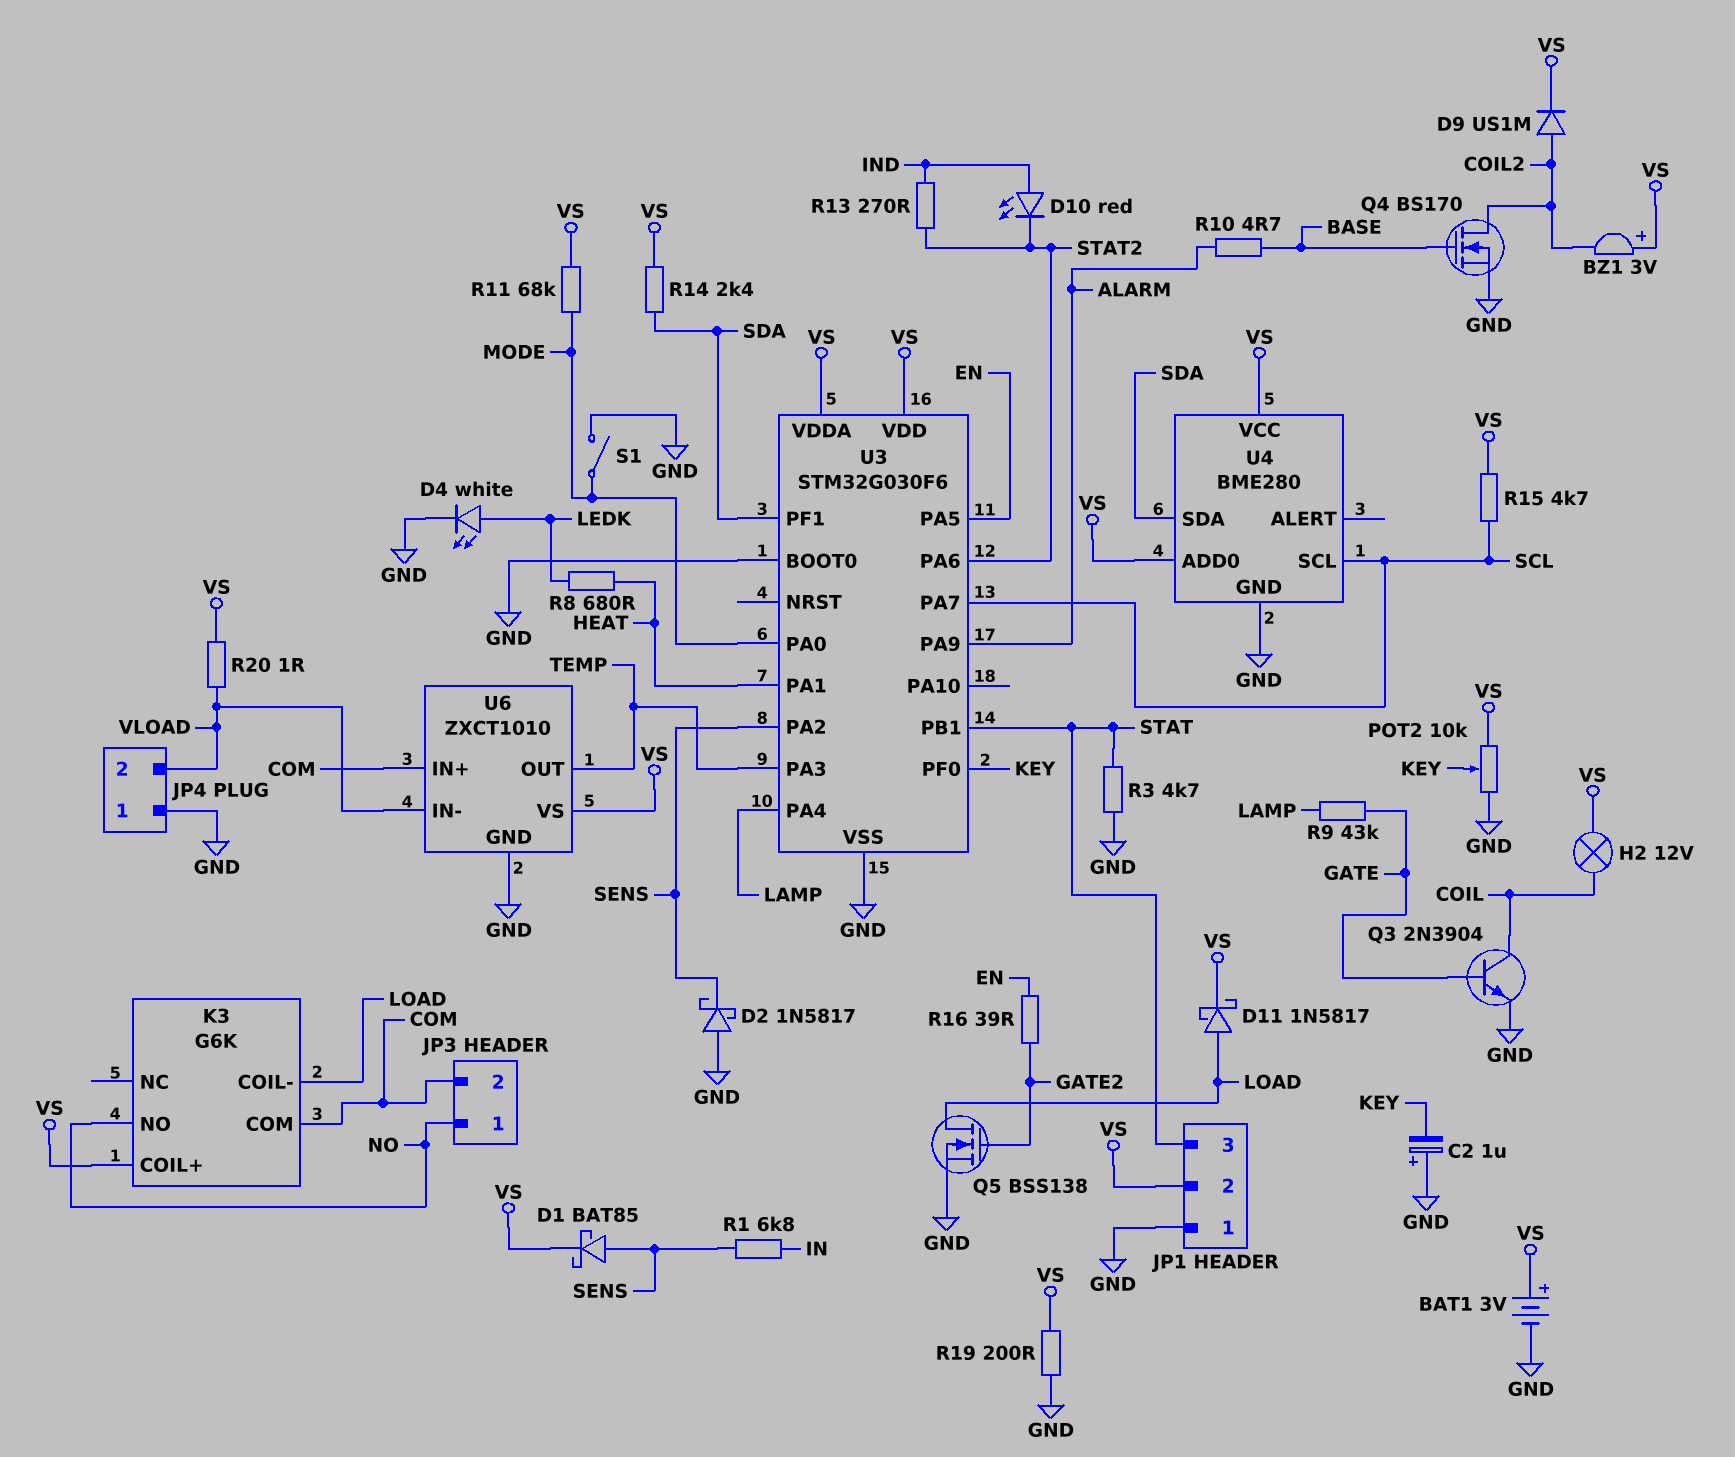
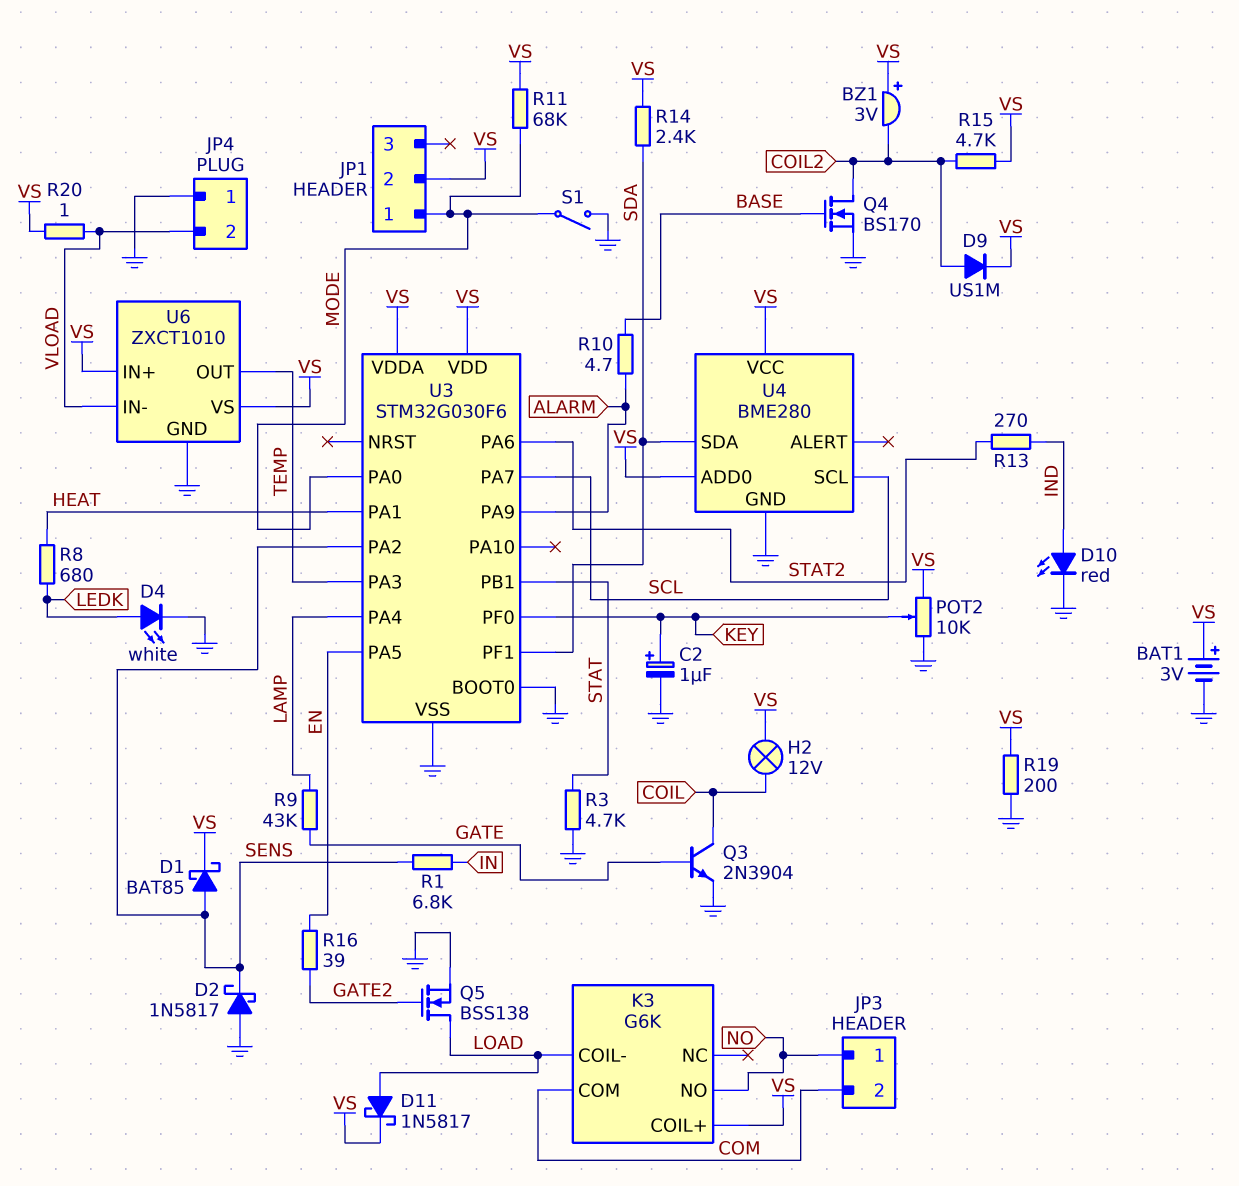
C2: 1uF (plus GND, minus KEY) -> 1uF (plus KEY, minus GND)
D10: LED red (A IND, K STAT2) -> LED red (A IND, K GND)
JP1 pin 1: GND -> MODE
JP1 pin 3: STAT -> none
R15: 4.7k (SCL, VS) -> 4.7k (COIL2, VS)
U6 pin IN+: COM -> VS

